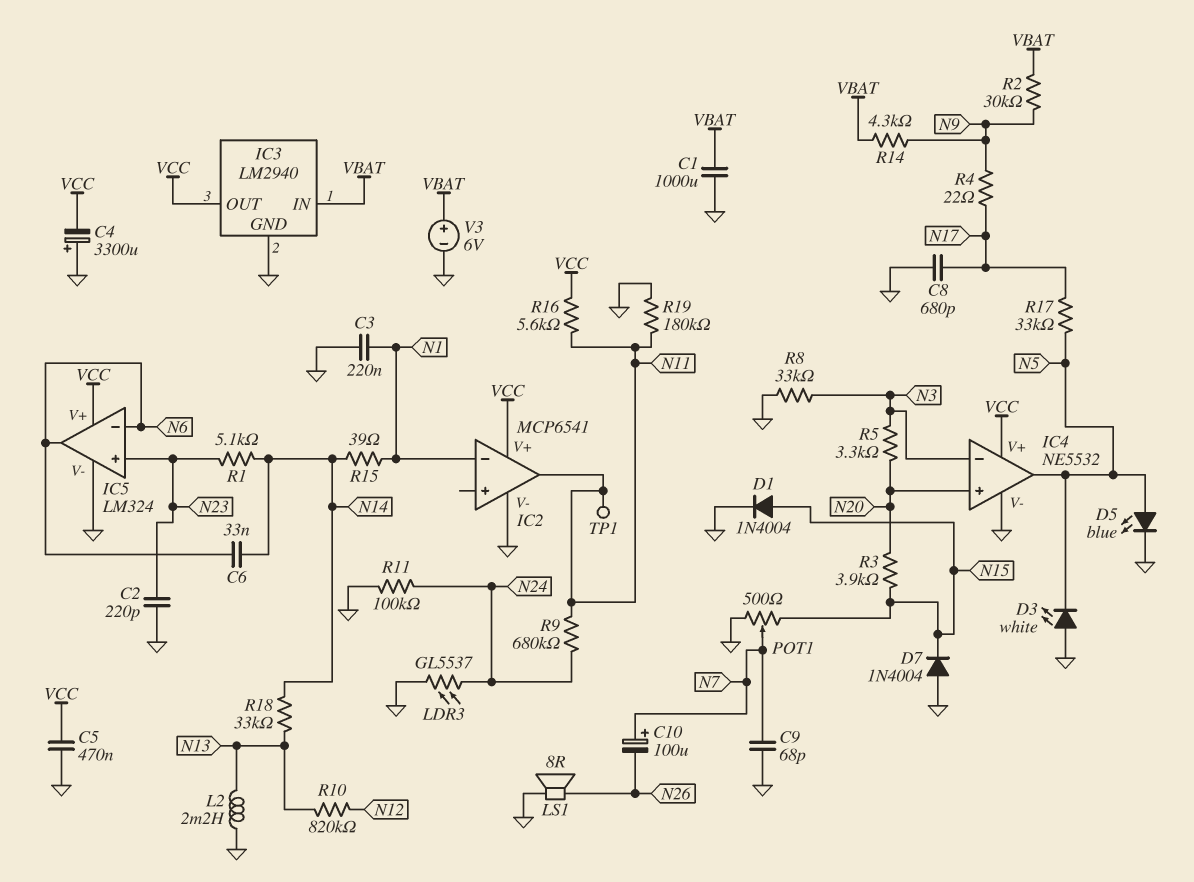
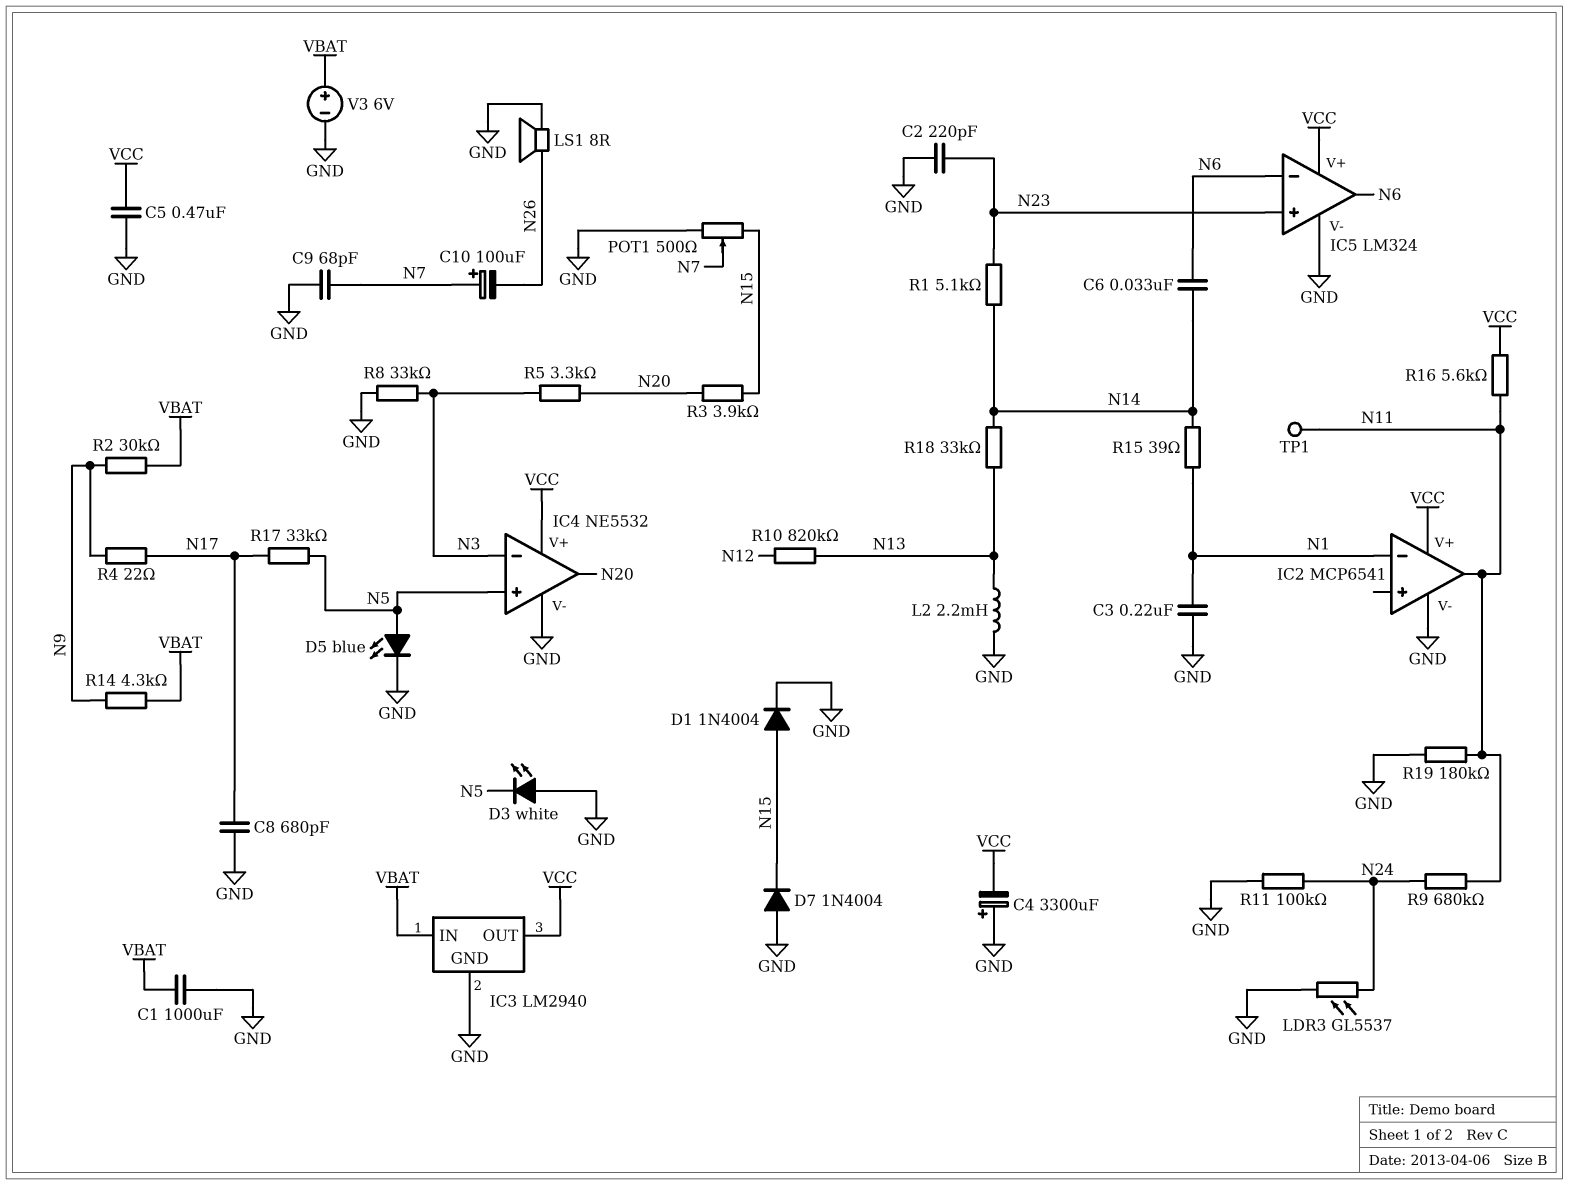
IC4 pin in+: N20 -> N5
IC4 pin out: N5 -> N20

